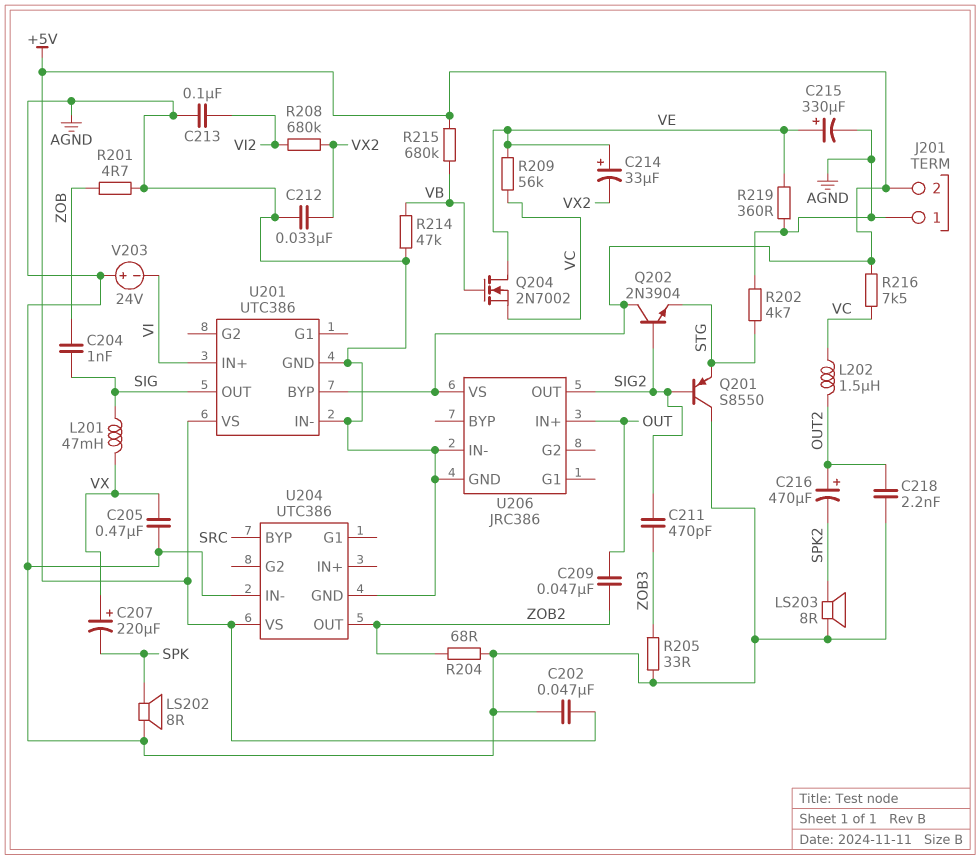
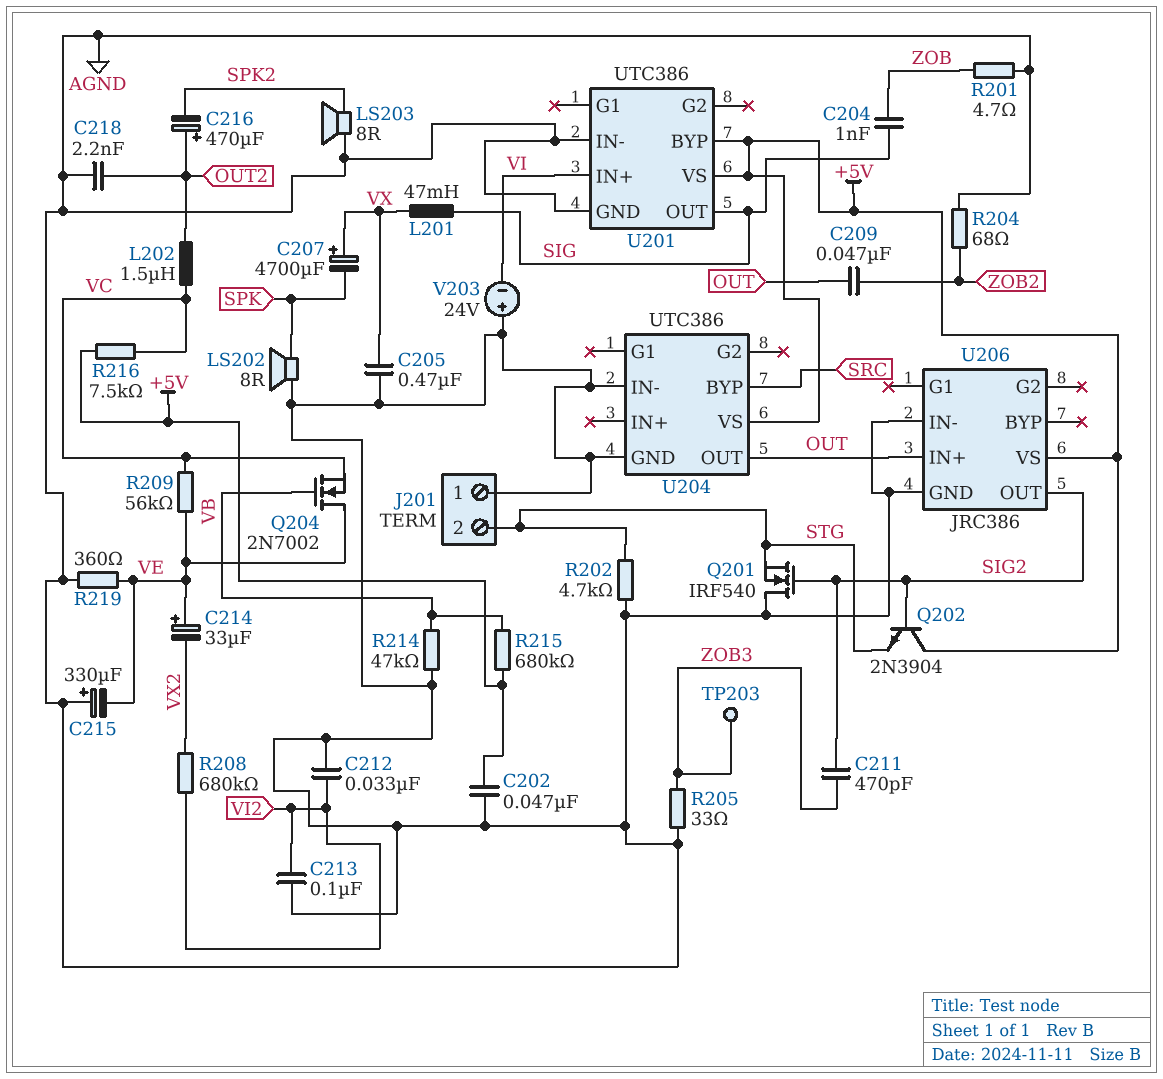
C207: 220uF (plus VX, minus SPK) -> 4700uF (plus VX, minus SPK)
C212: 33nF (AGND, VX2) -> 33nF (AGND, VI2)
C215: 330uF (plus VE, minus AGND) -> 330uF (plus AGND, minus VE)
J201 pin 2: +5V -> STG
Q201: PNP S8550 (B SIG2, C AGND, E STG) -> NMOS IRF540 (G SIG2, D AGND, S STG)
TP203: none -> test point (ZOB3)
U204 pin OUT: ZOB2 -> OUT

